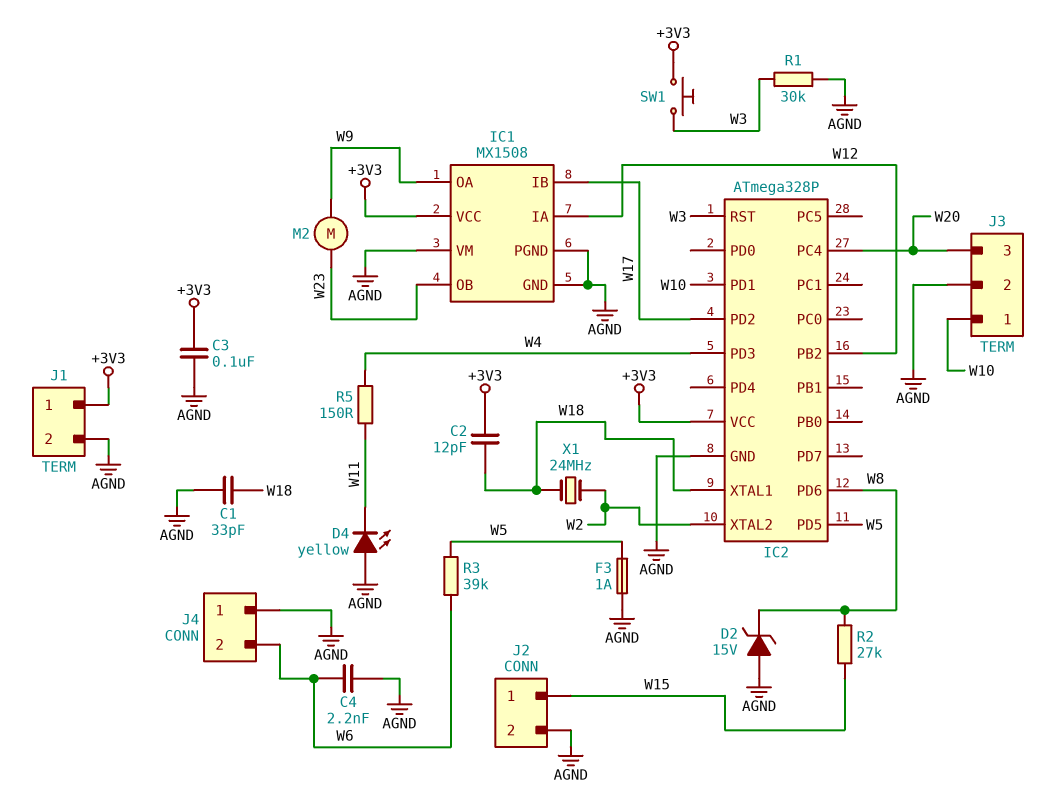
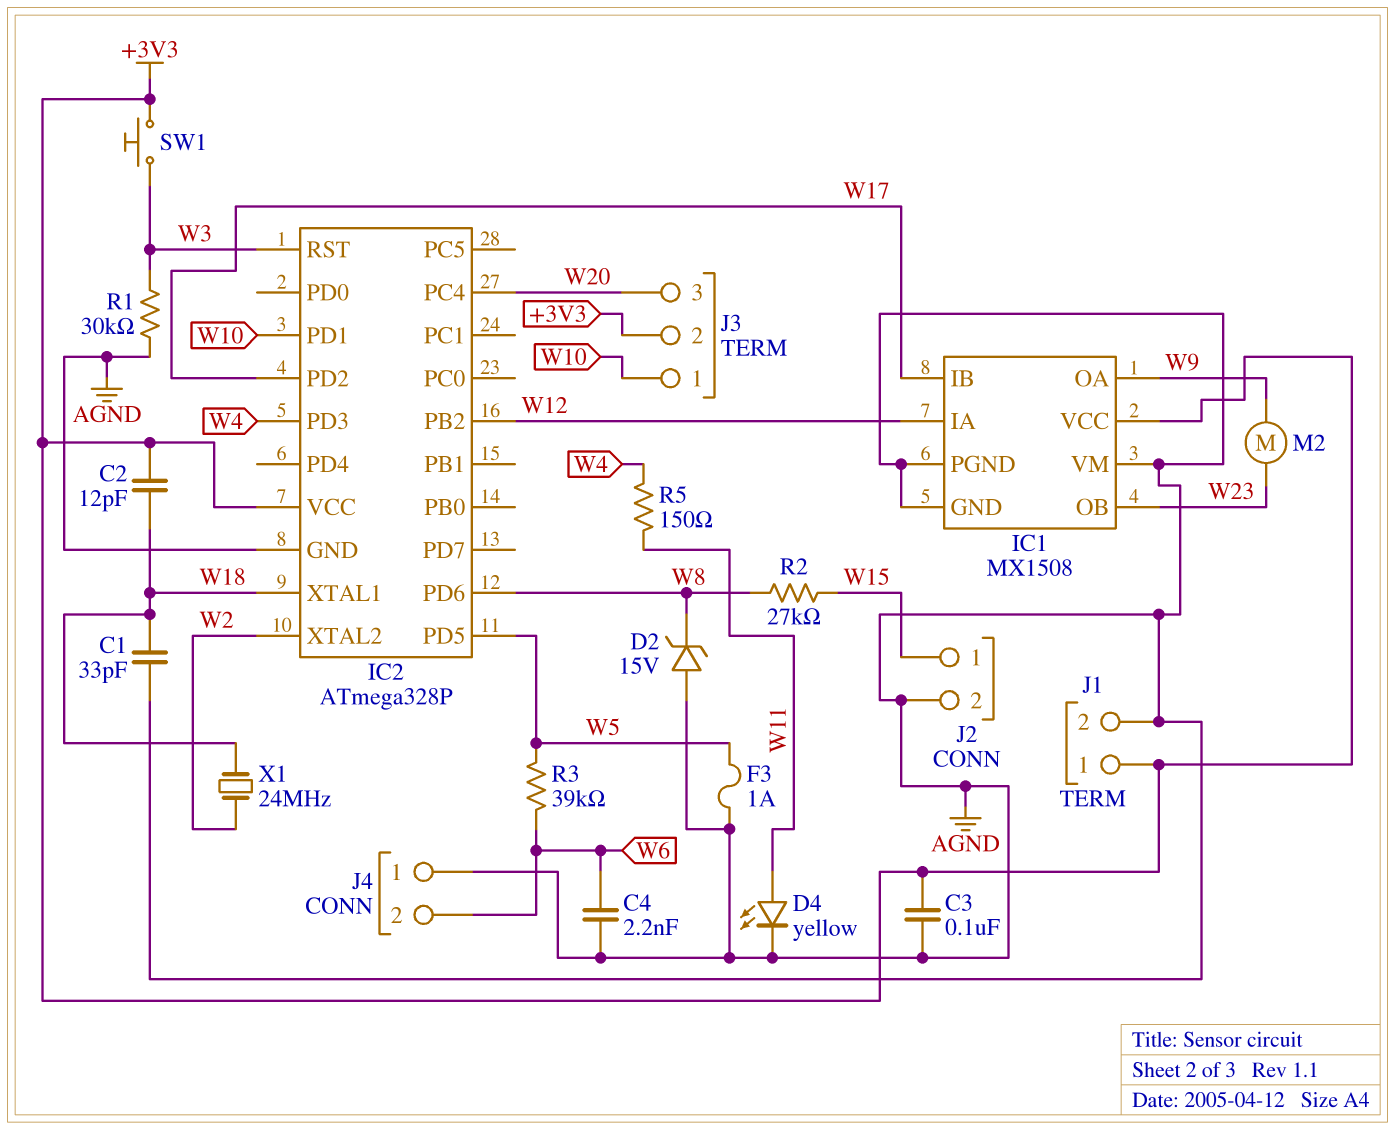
D4: LED yellow (A AGND, K W11) -> LED yellow (A W11, K AGND)
J3 pin 2: AGND -> +3V3

